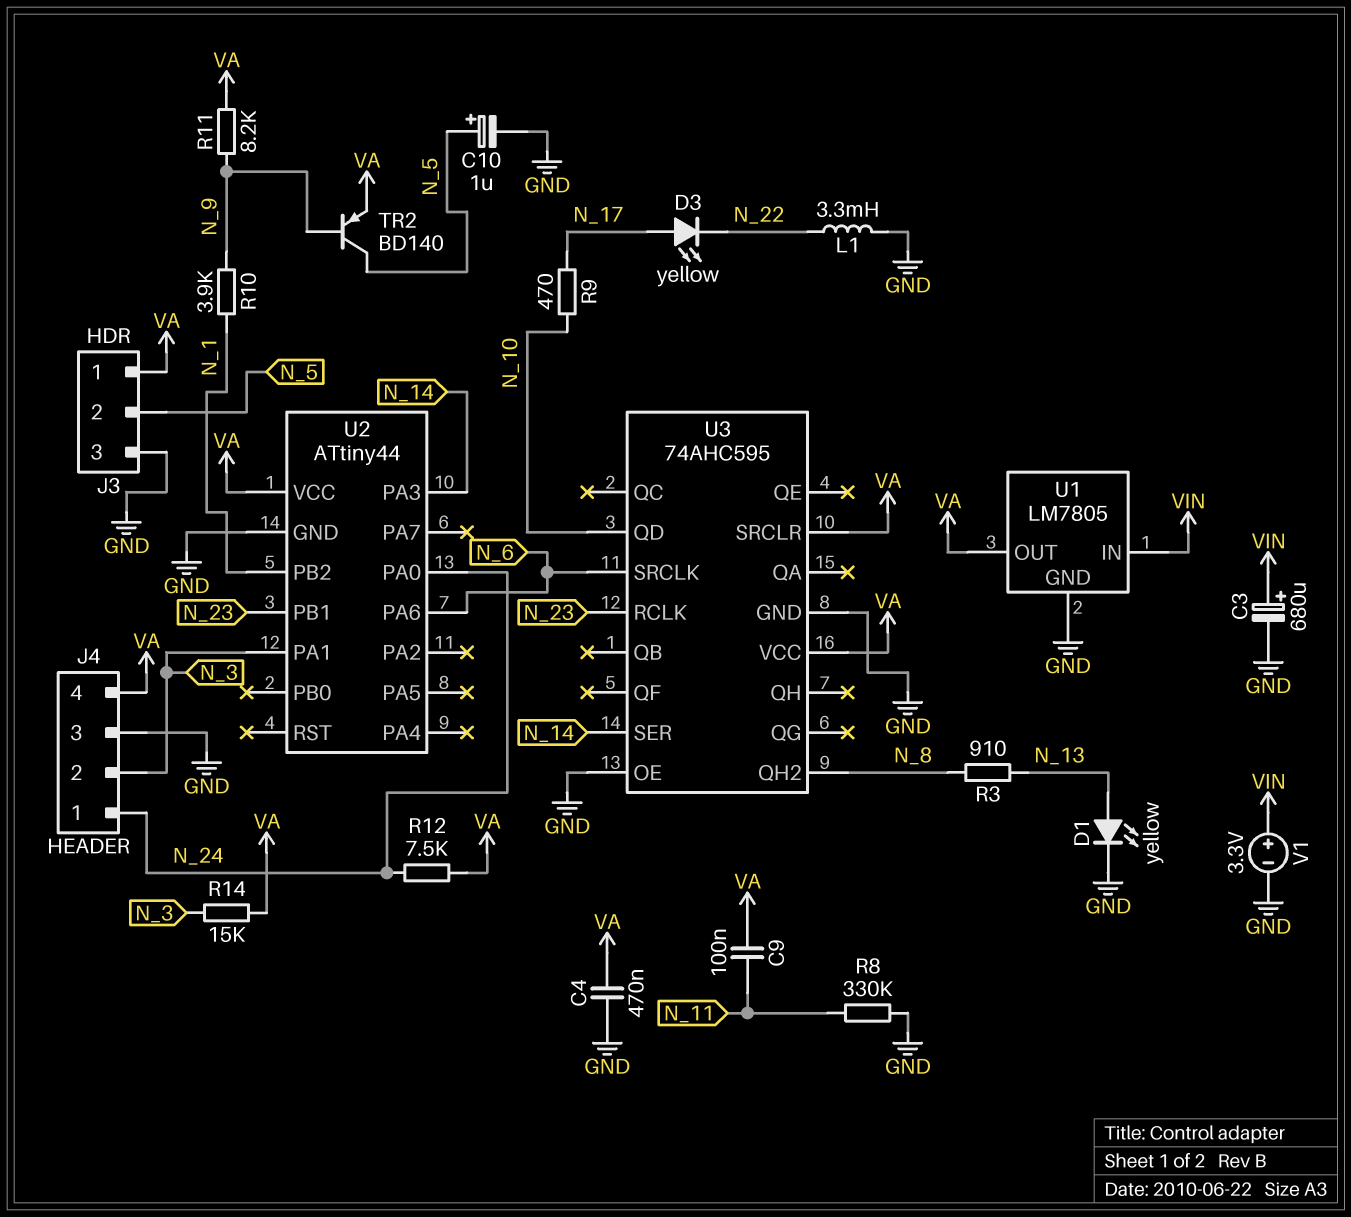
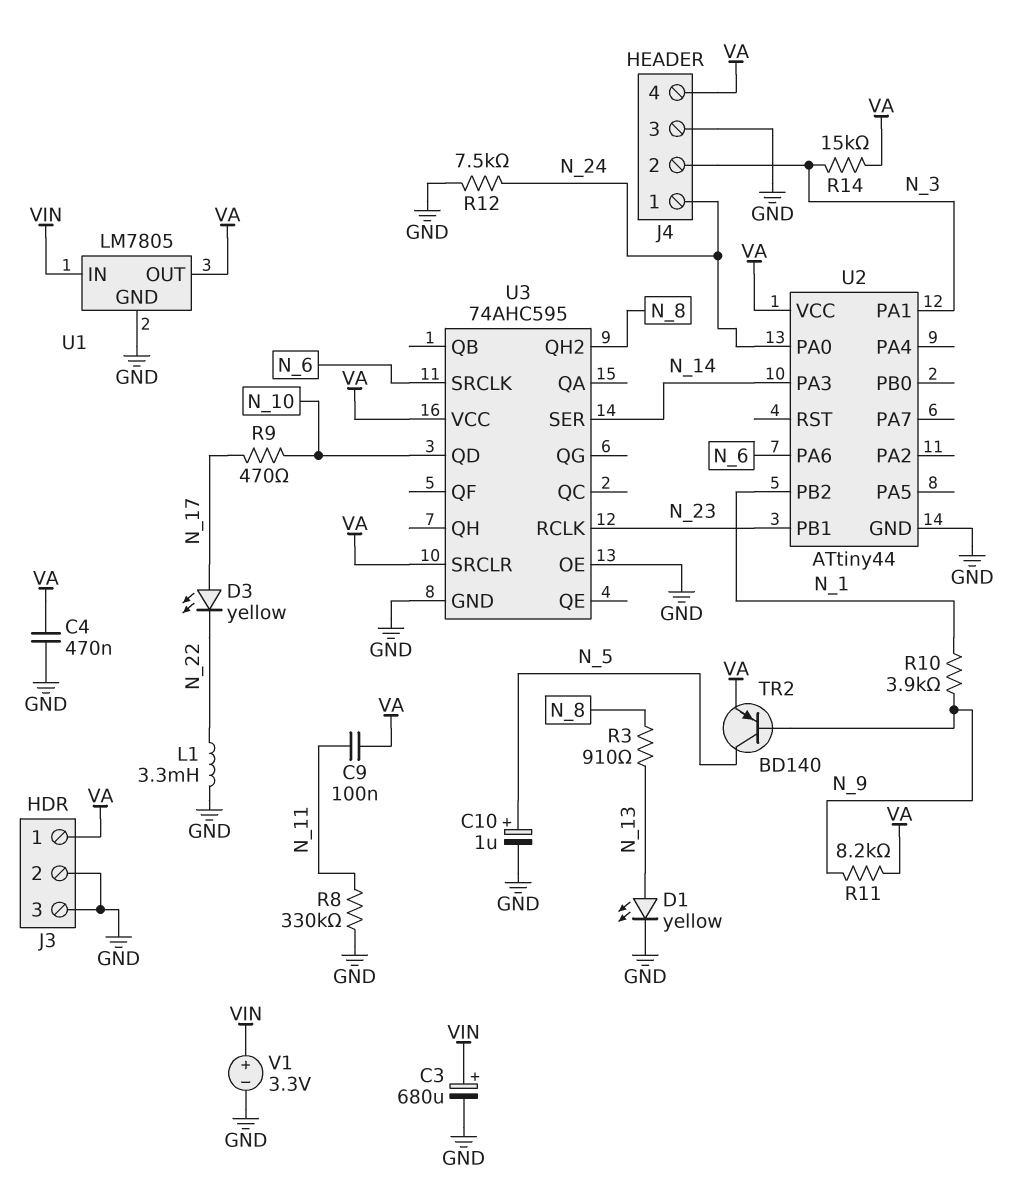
J3 pin 2: N_5 -> GND
R12: 7.5k (N_24, VA) -> 7.5k (GND, N_24)

